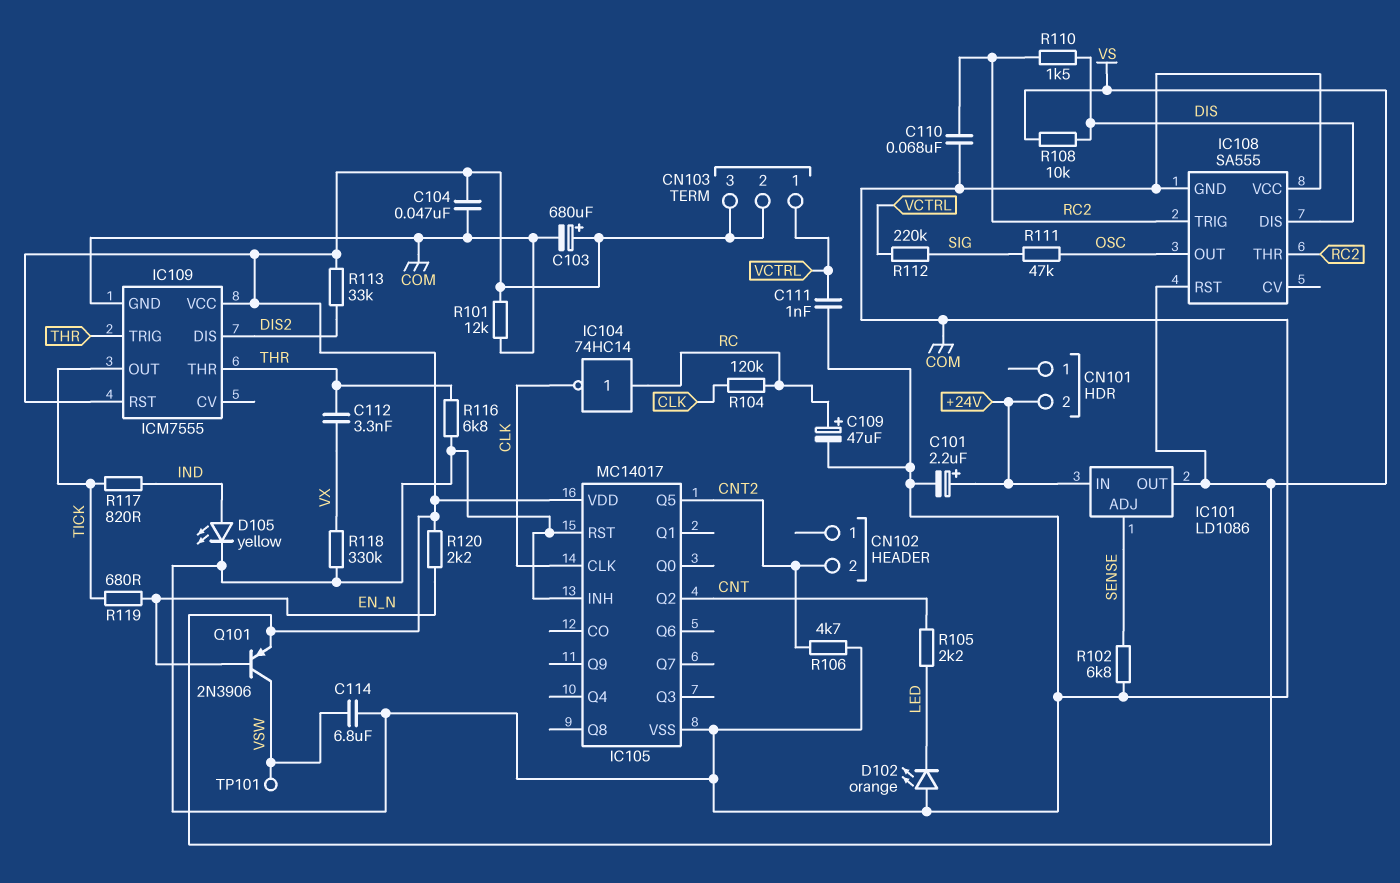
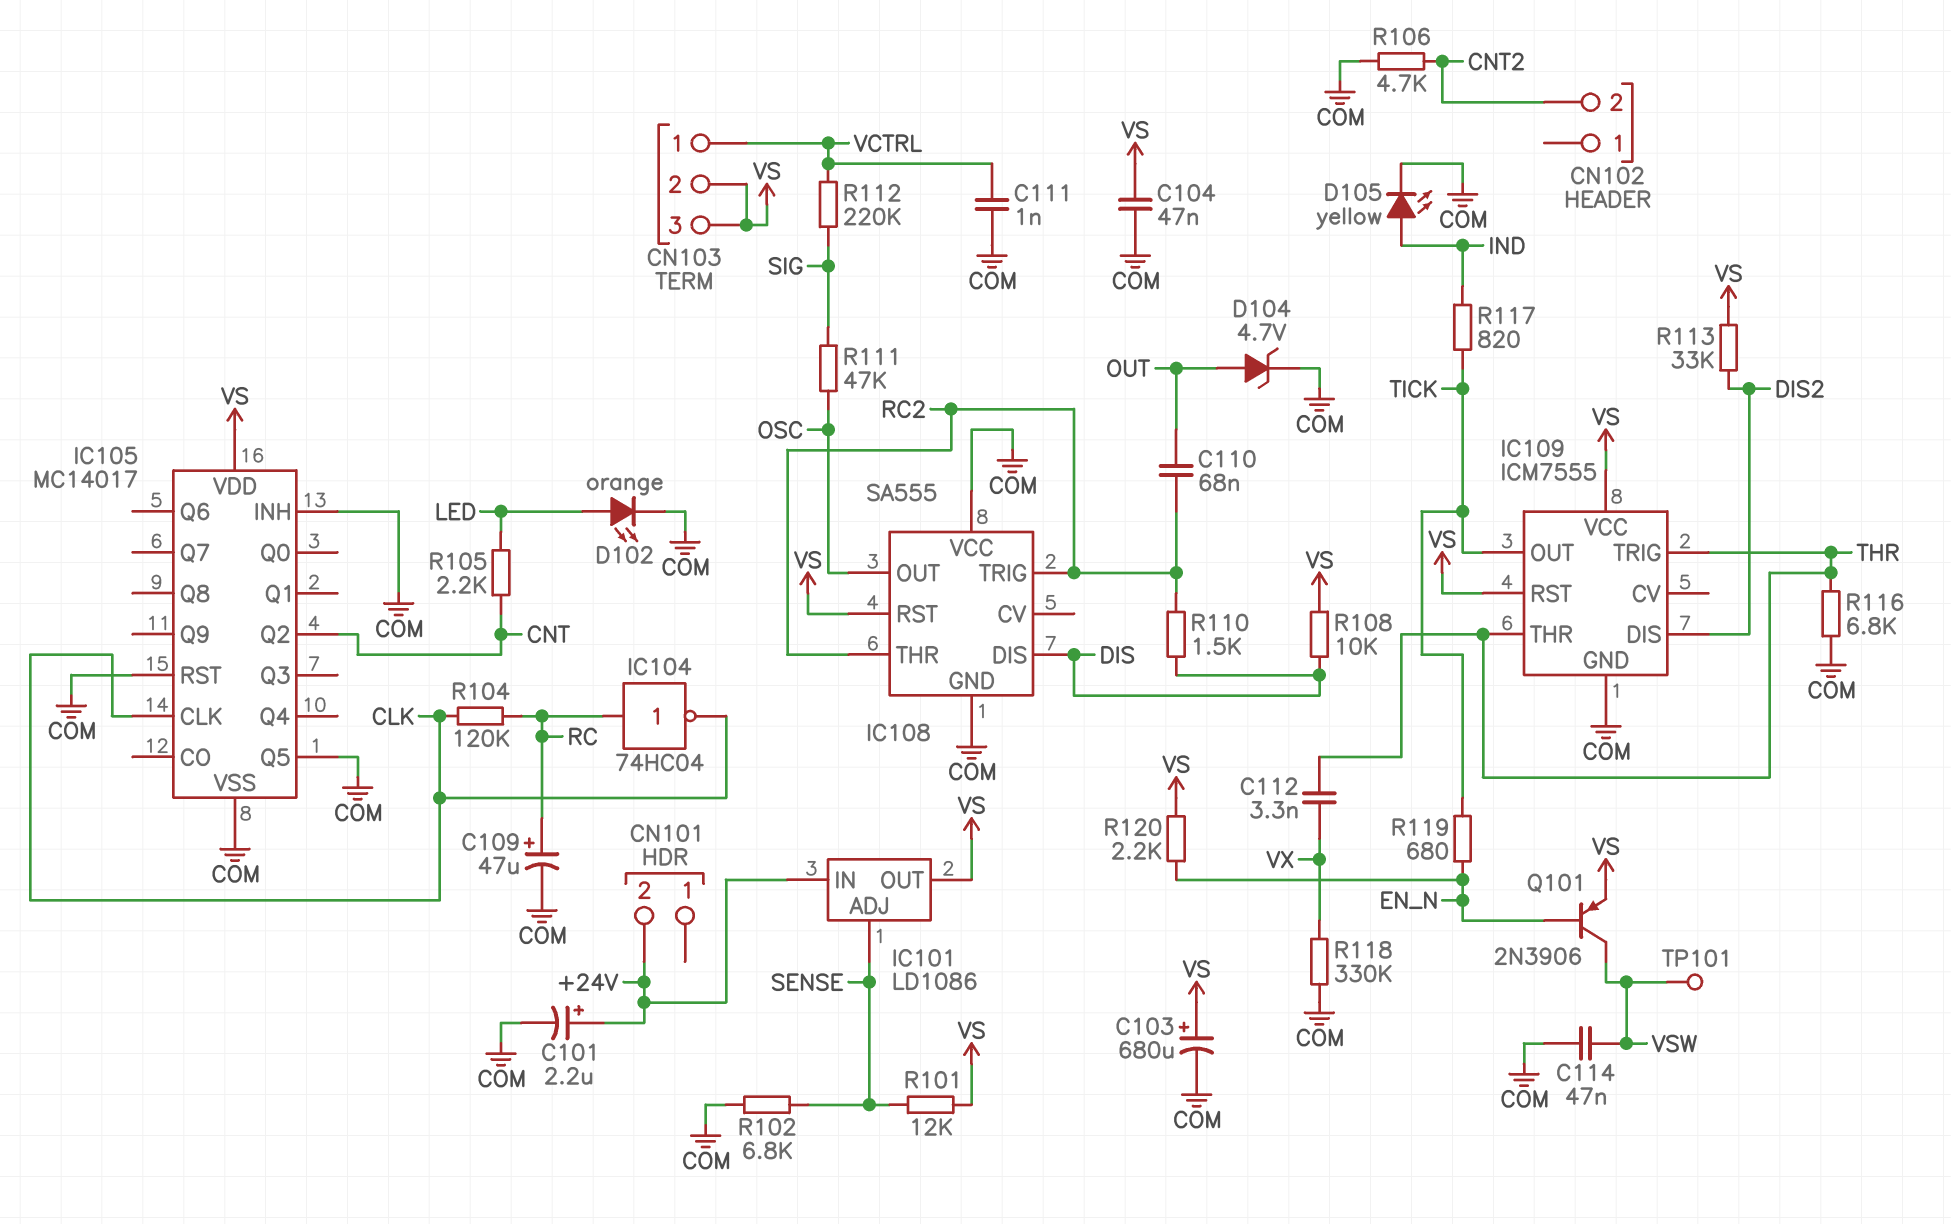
C110: 68nF (COM, RC2) -> 68nF (OUT, RC2)
C114: 6.8uF (COM, VSW) -> 47nF (COM, VSW)
D102: LED orange (A COM, K LED) -> LED orange (A LED, K COM)
D104: none -> zener 4.7V (A OUT, K COM)
IC104: NOT 74HC14 (in RC, out CLK) -> NOT 74HC04 (in RC, out CLK)
IC105 pin Q5: CNT2 -> COM
R101: 12k (COM, VS) -> 12k (SENSE, VS)

